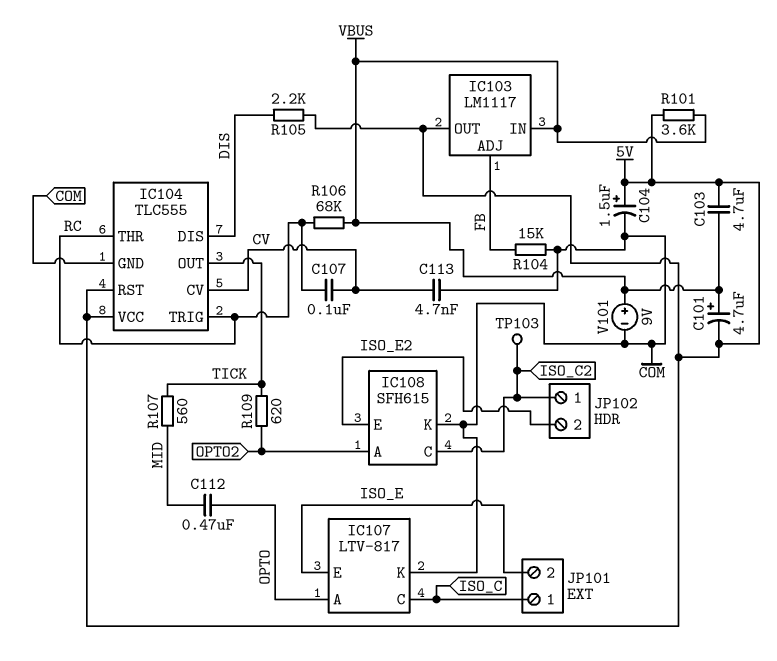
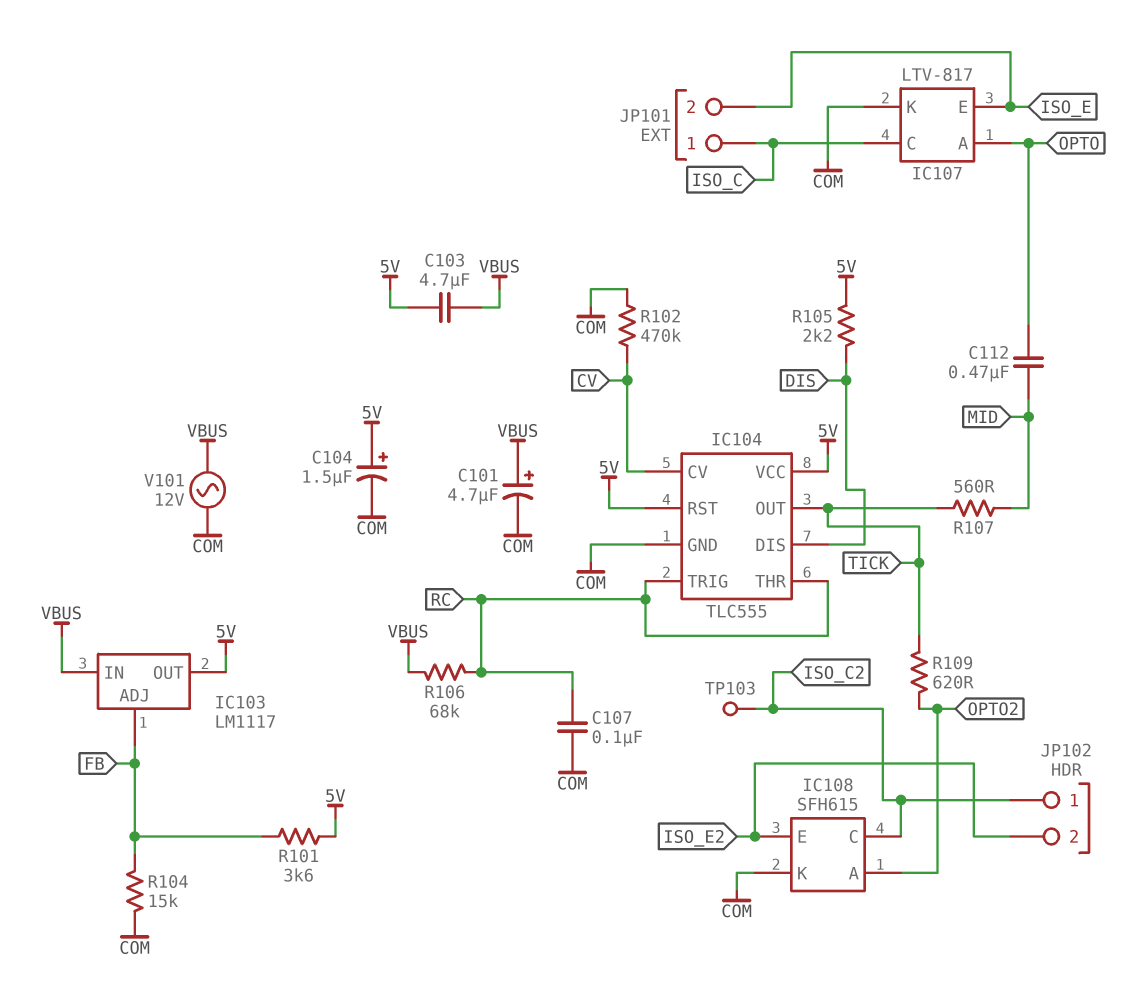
C101: 4.7uF (plus VBUS, minus 5V) -> 4.7uF (plus VBUS, minus COM)
C107: 100nF (CV, RC) -> 100nF (COM, RC)
C113: 4.7nF (COM, CV) -> none
R101: 3.6k (5V, VBUS) -> 3.6k (5V, FB)
R102: none -> 470k (COM, CV)
V101: 9V (plus VBUS, minus COM) -> AC 12V (COM, VBUS)

